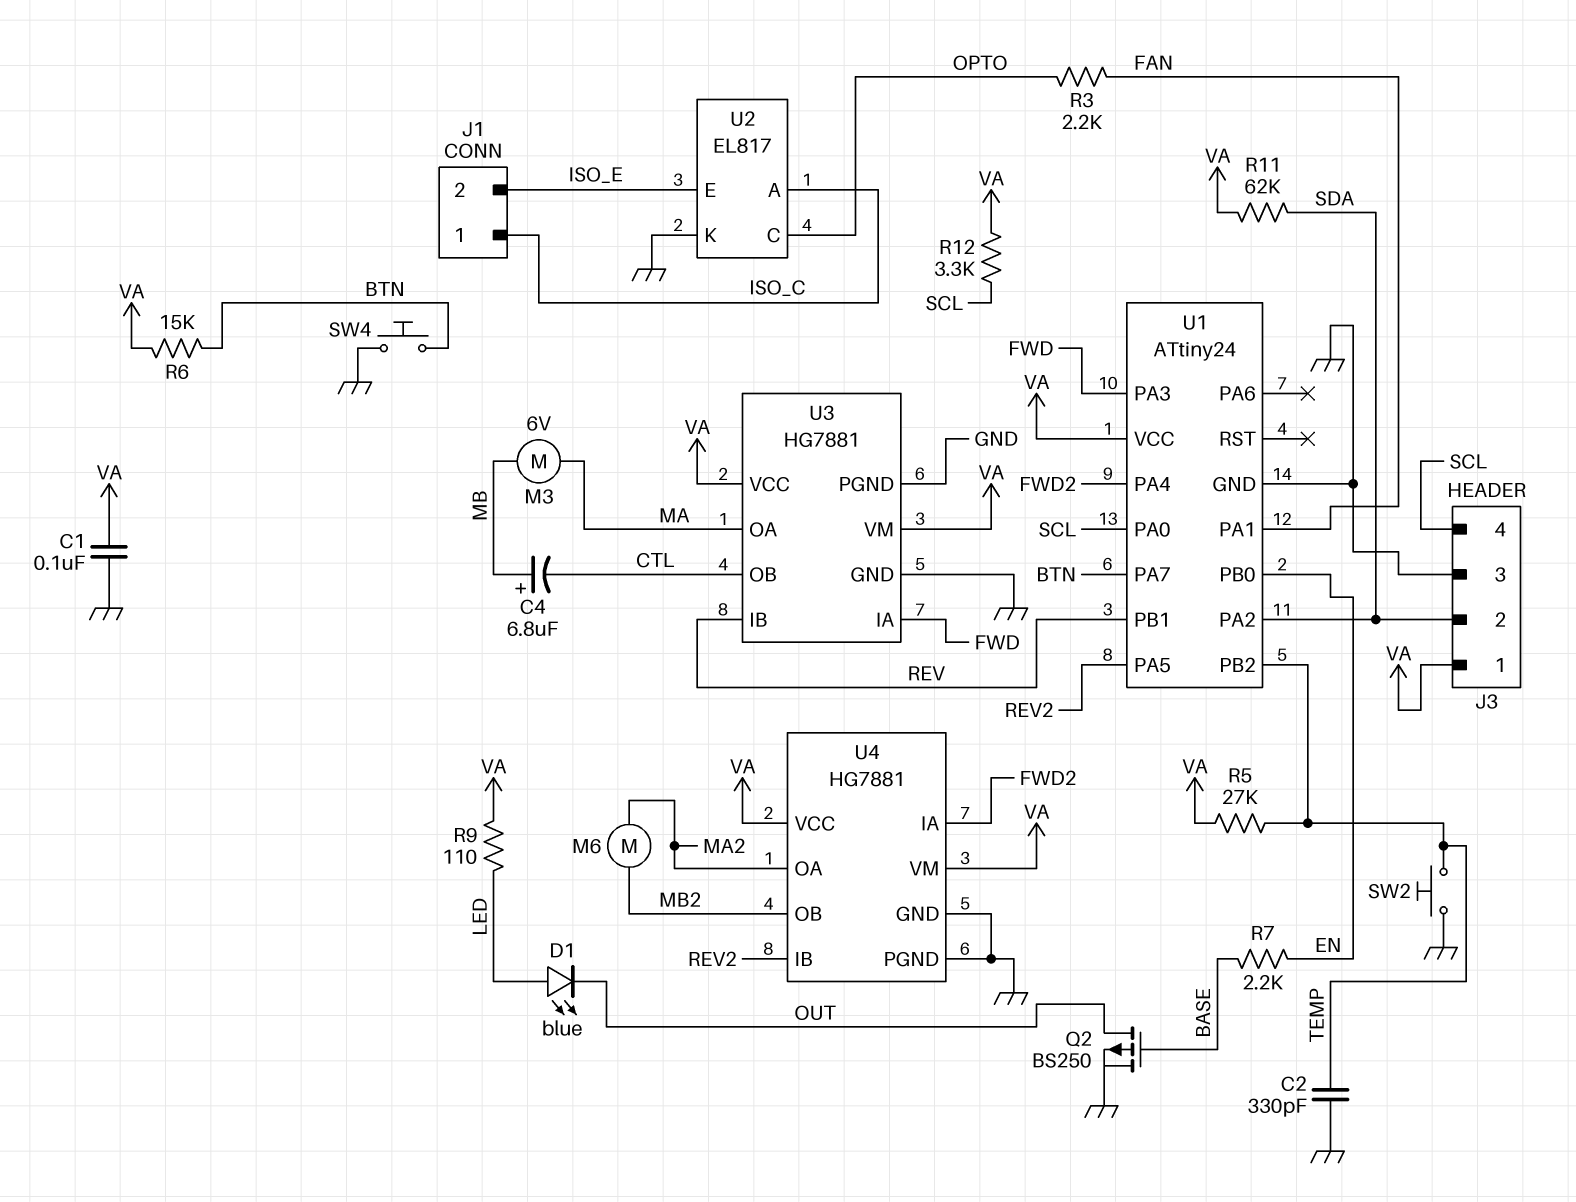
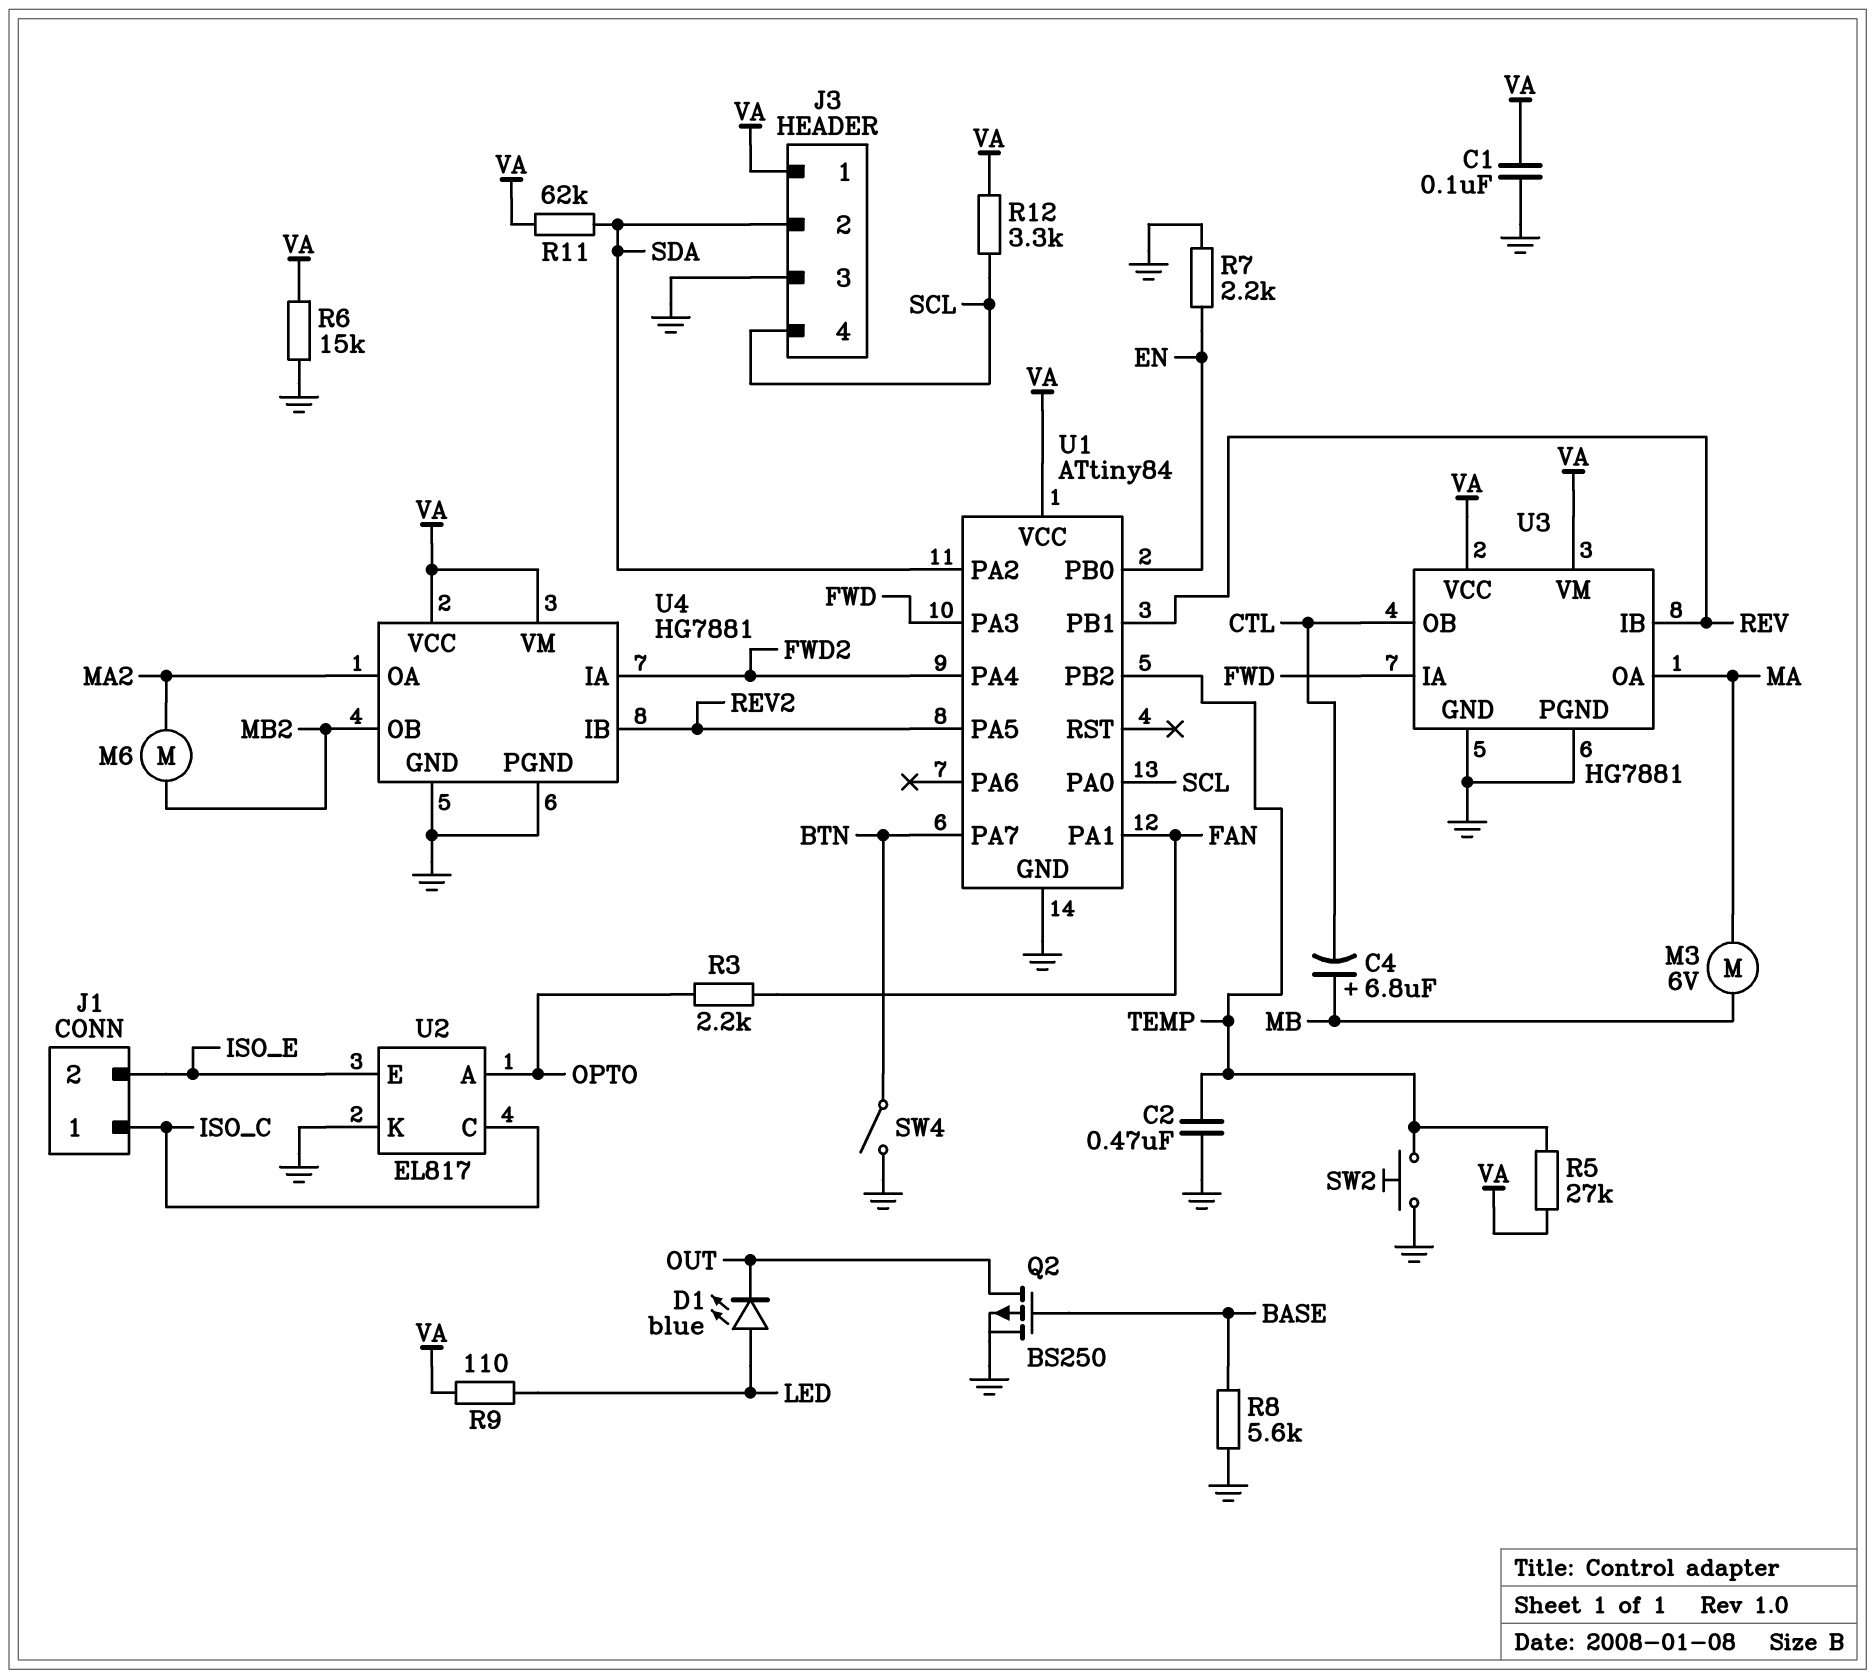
C2: 330pF (GND, TEMP) -> 470nF (GND, TEMP)
R6: 15k (BTN, VA) -> 15k (GND, VA)
R7: 2.2k (BASE, EN) -> 2.2k (EN, GND)
R8: none -> 5.6k (BASE, GND)
SW4: button (BTN, GND) -> switch (BTN, GND)
U1: ATtiny24 -> ATtiny84
U2 pin A: ISO_C -> OPTO
U2 pin C: OPTO -> ISO_C

